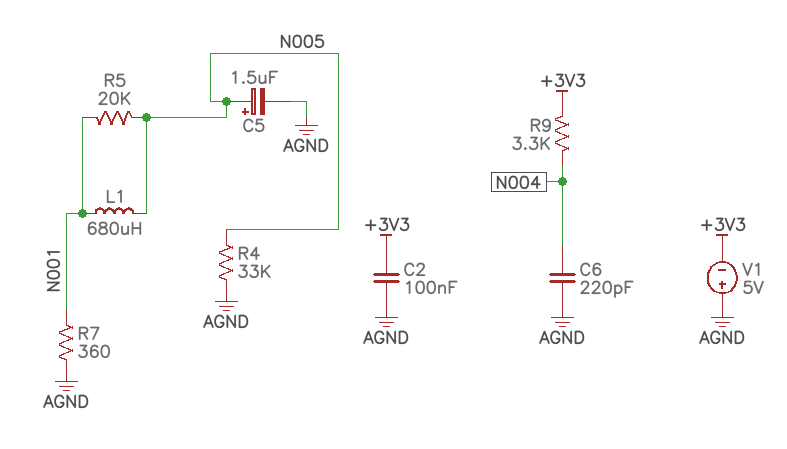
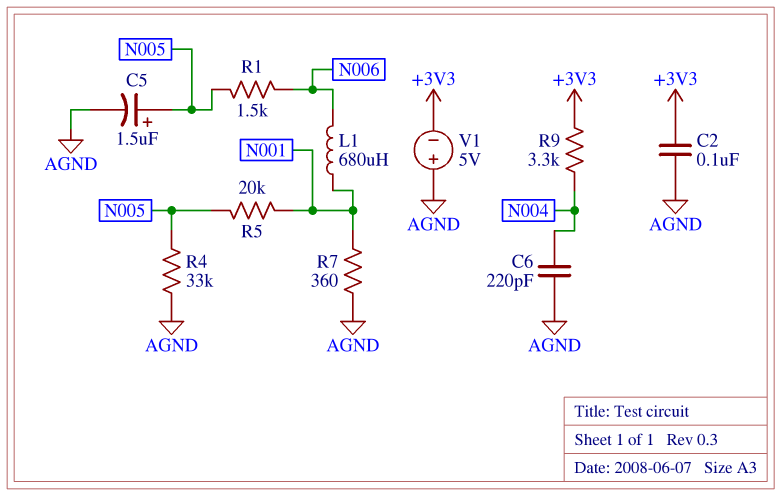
L1: 680uH (N001, N005) -> 680uH (N001, N006)
R1: none -> 1.5k (N005, N006)

